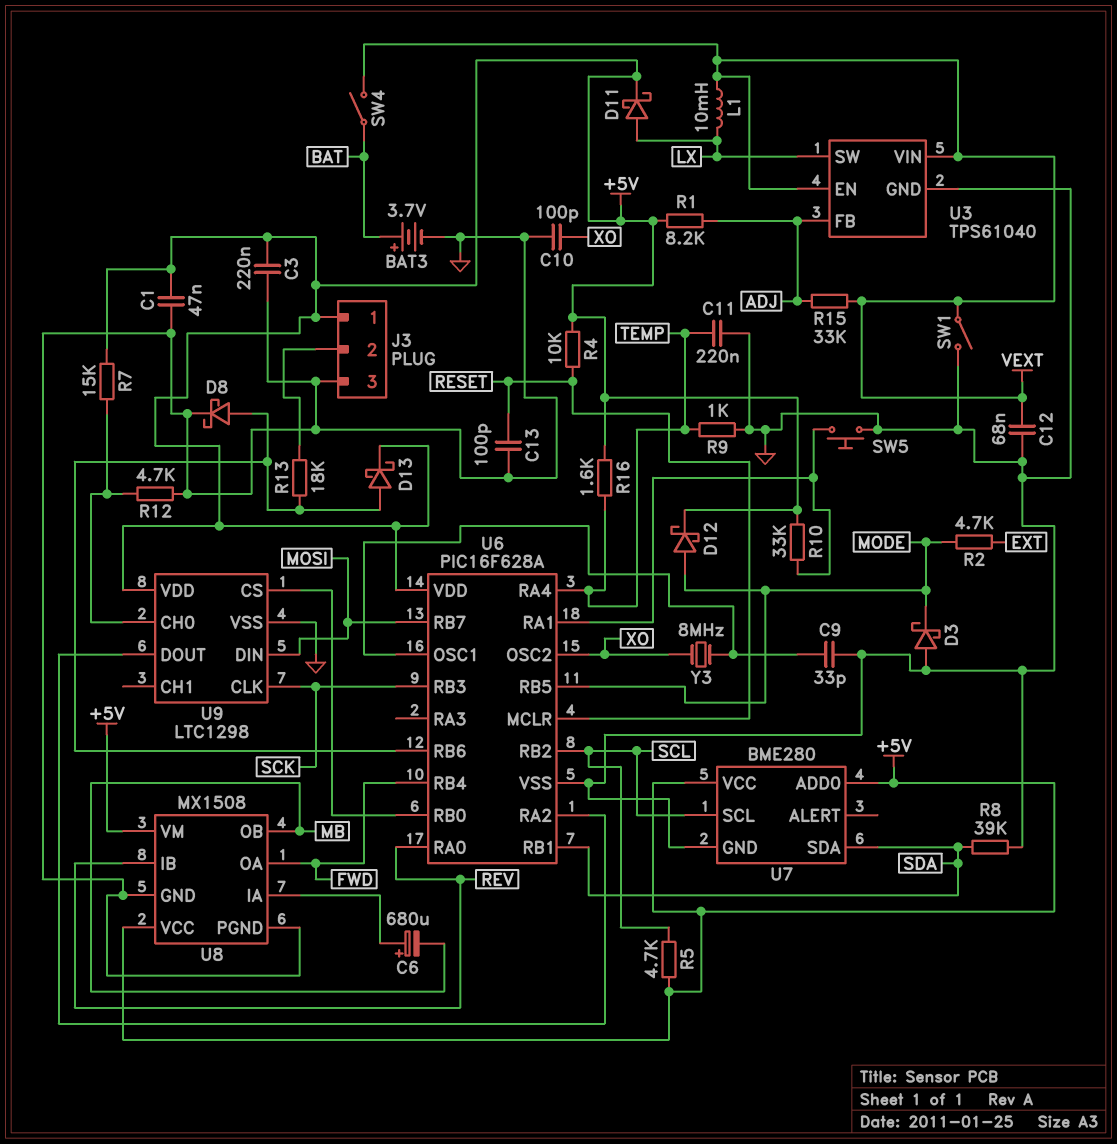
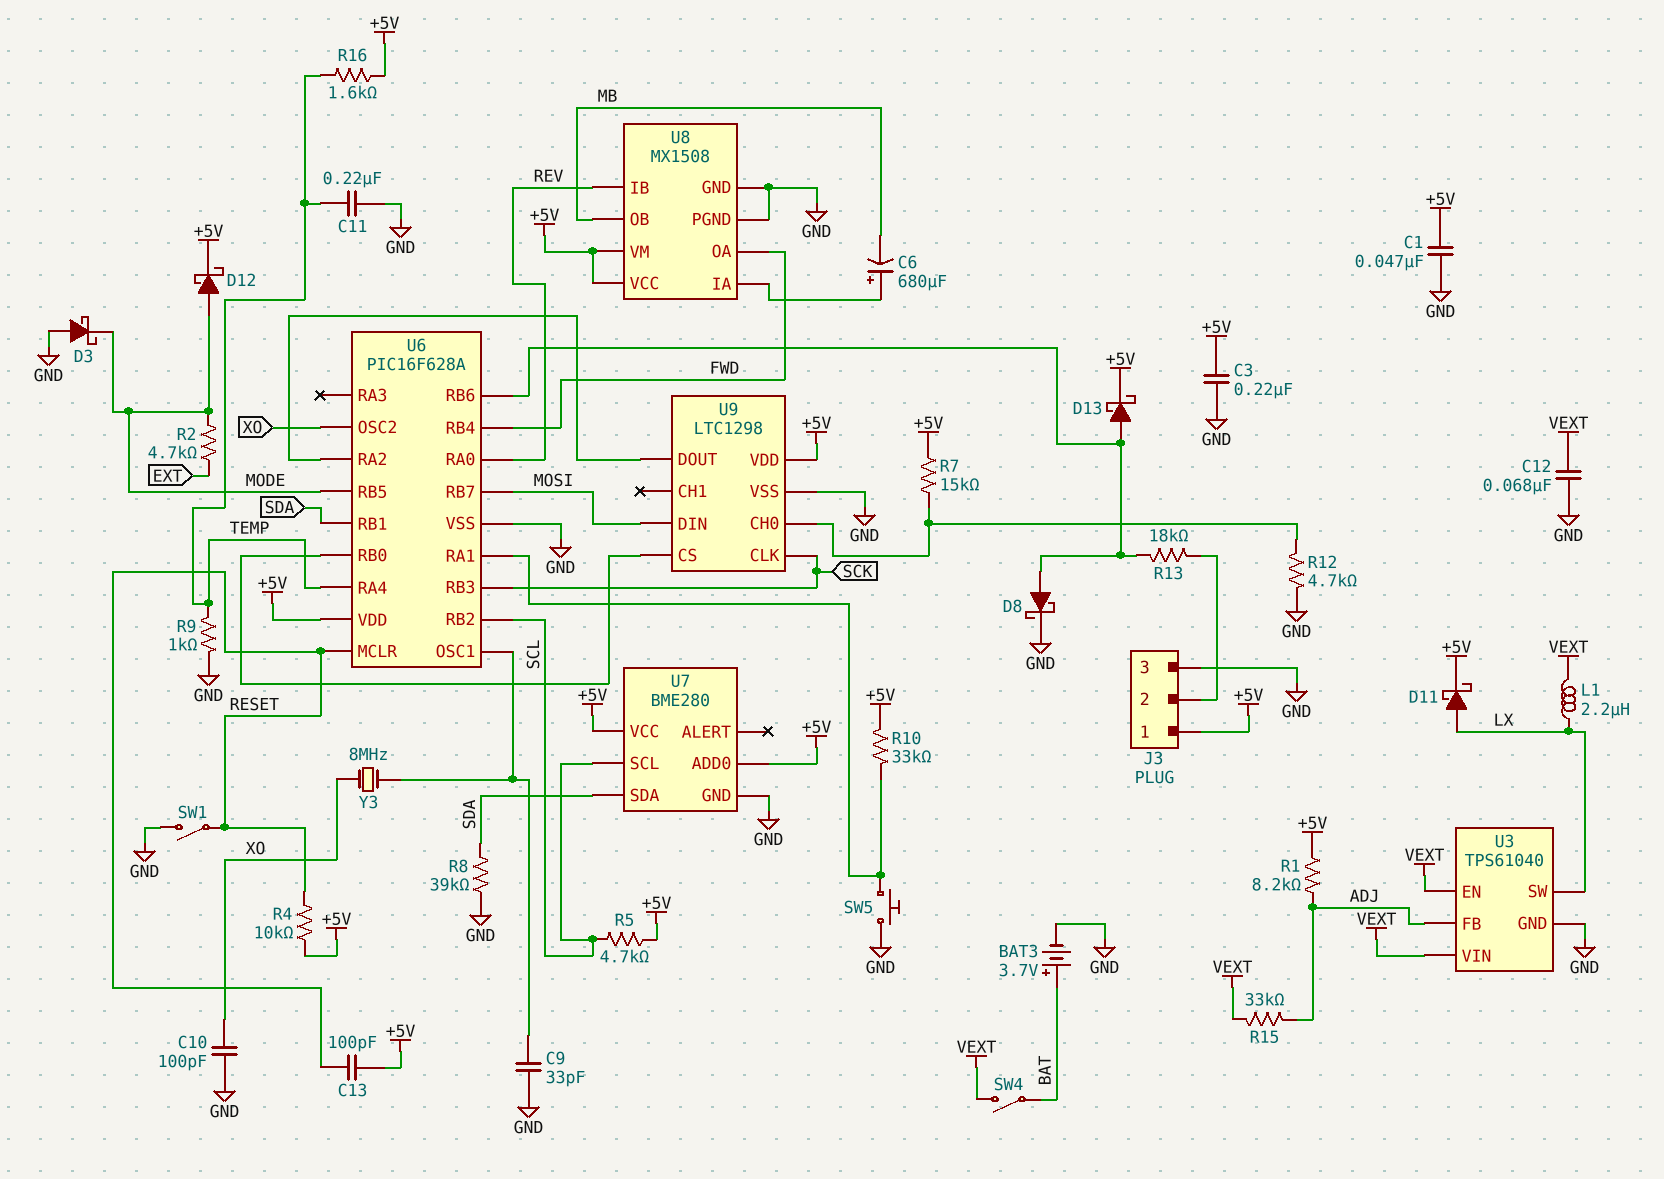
C13: 100pF (GND, RESET) -> 100pF (+5V, RESET)
L1: 10mH (LX, VEXT) -> 2.2uH (LX, VEXT)
SW1: switch (GND, VEXT) -> switch (GND, RESET)

